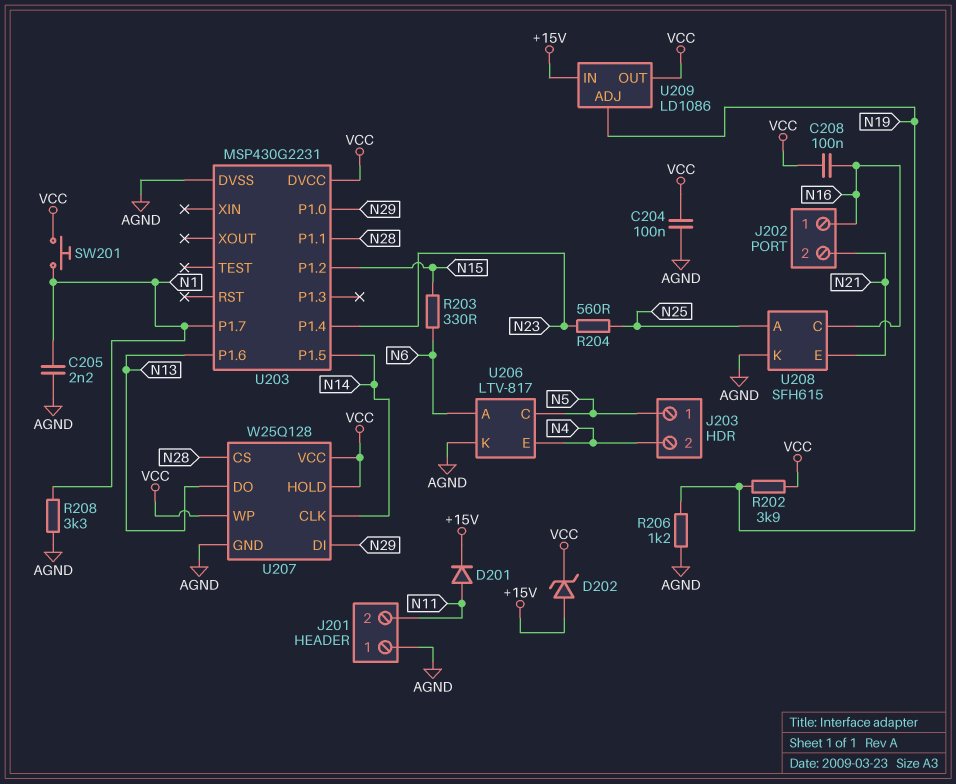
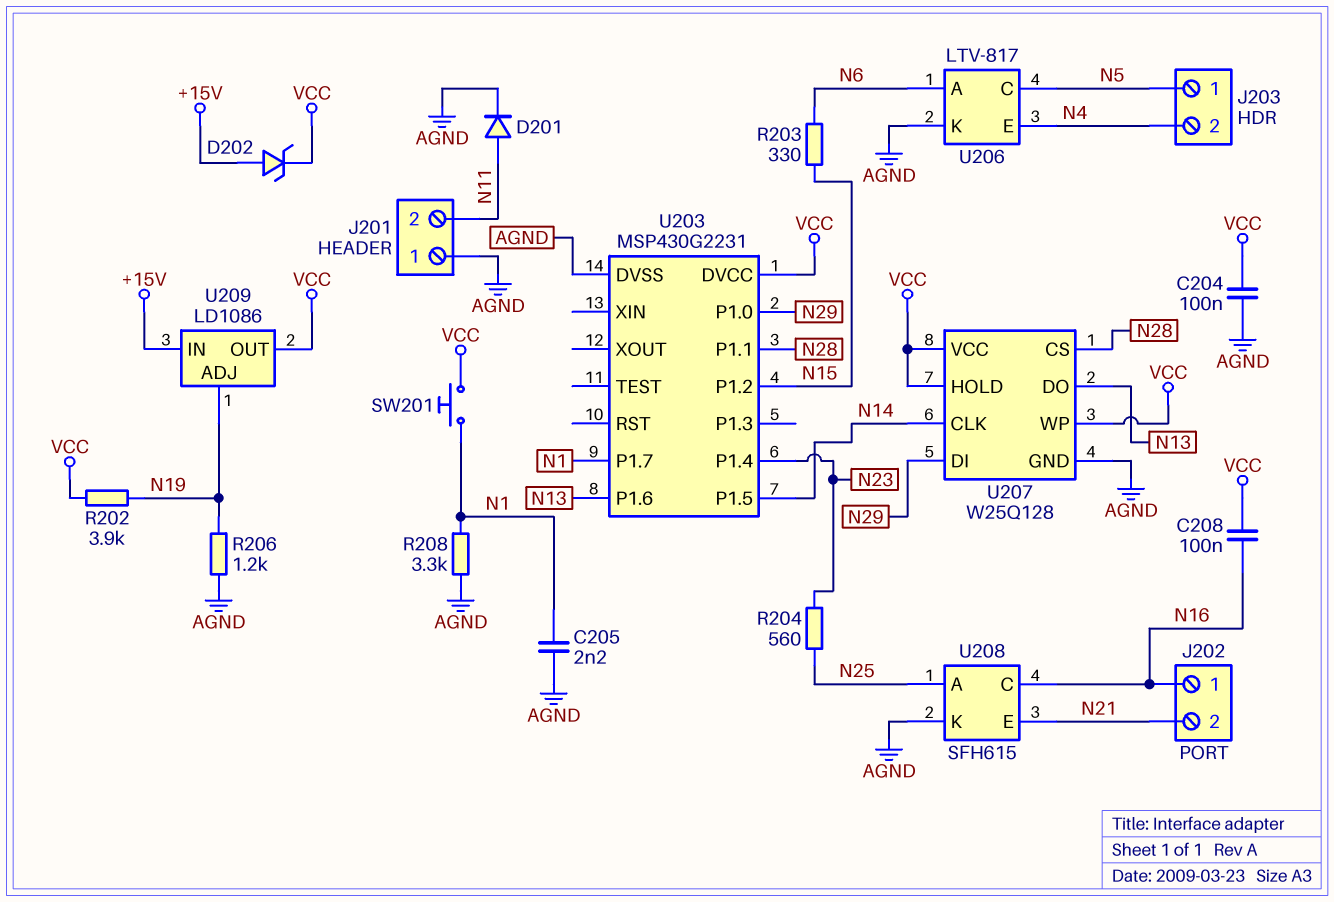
D201: diode (A N11, K +15V) -> diode (A N11, K AGND)

